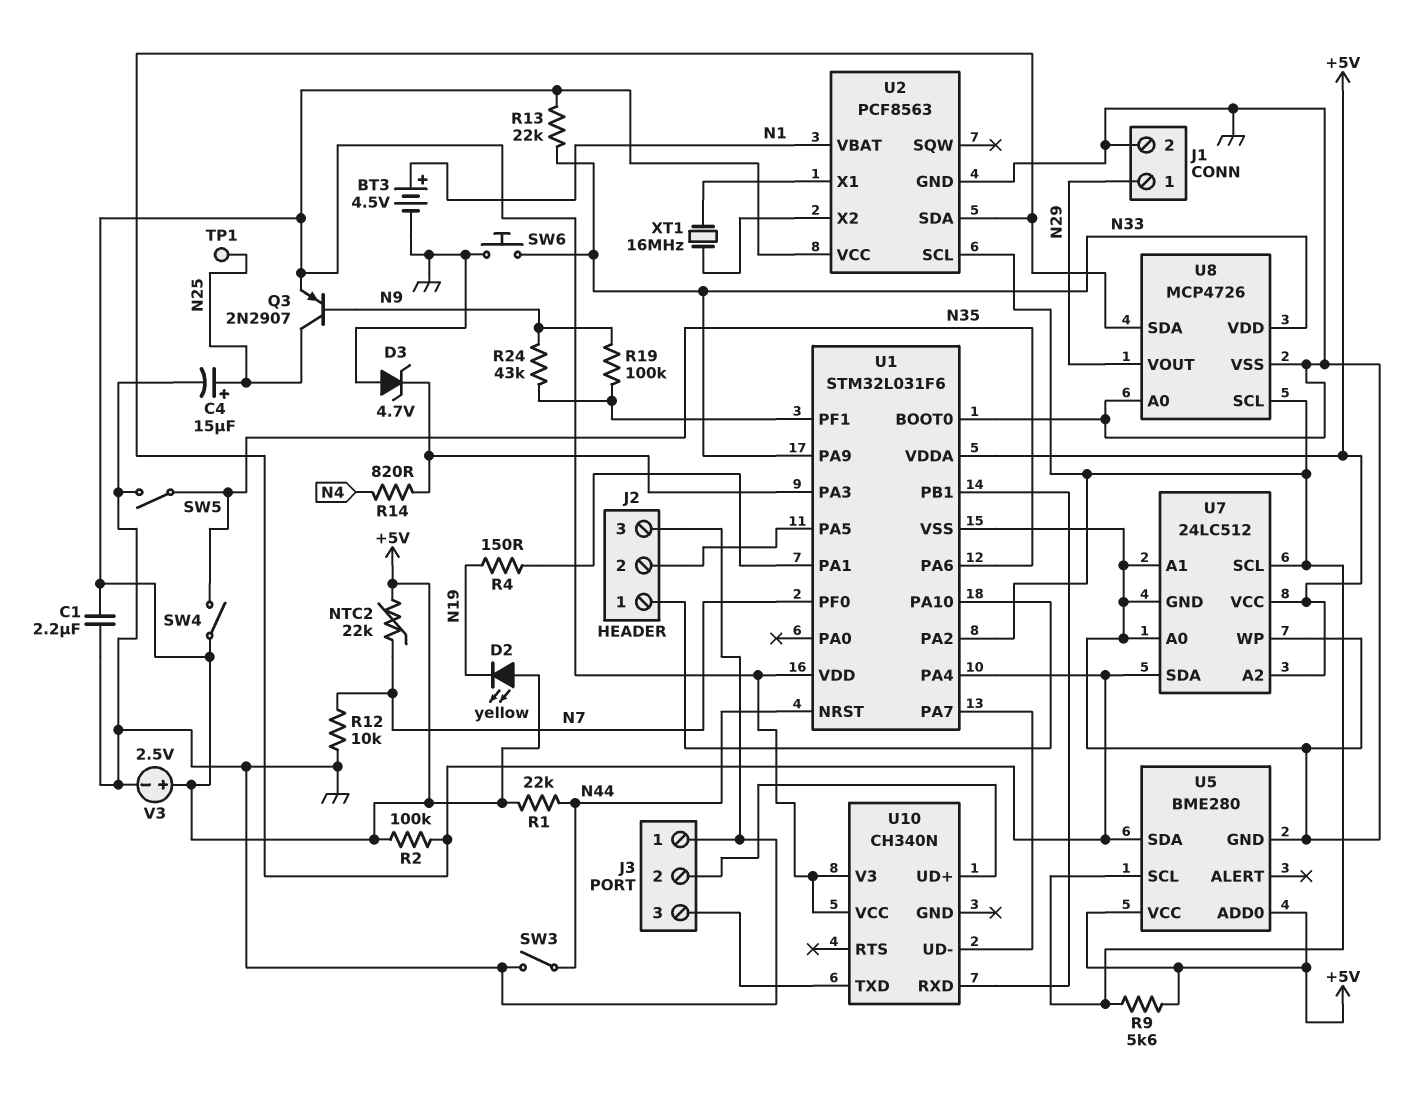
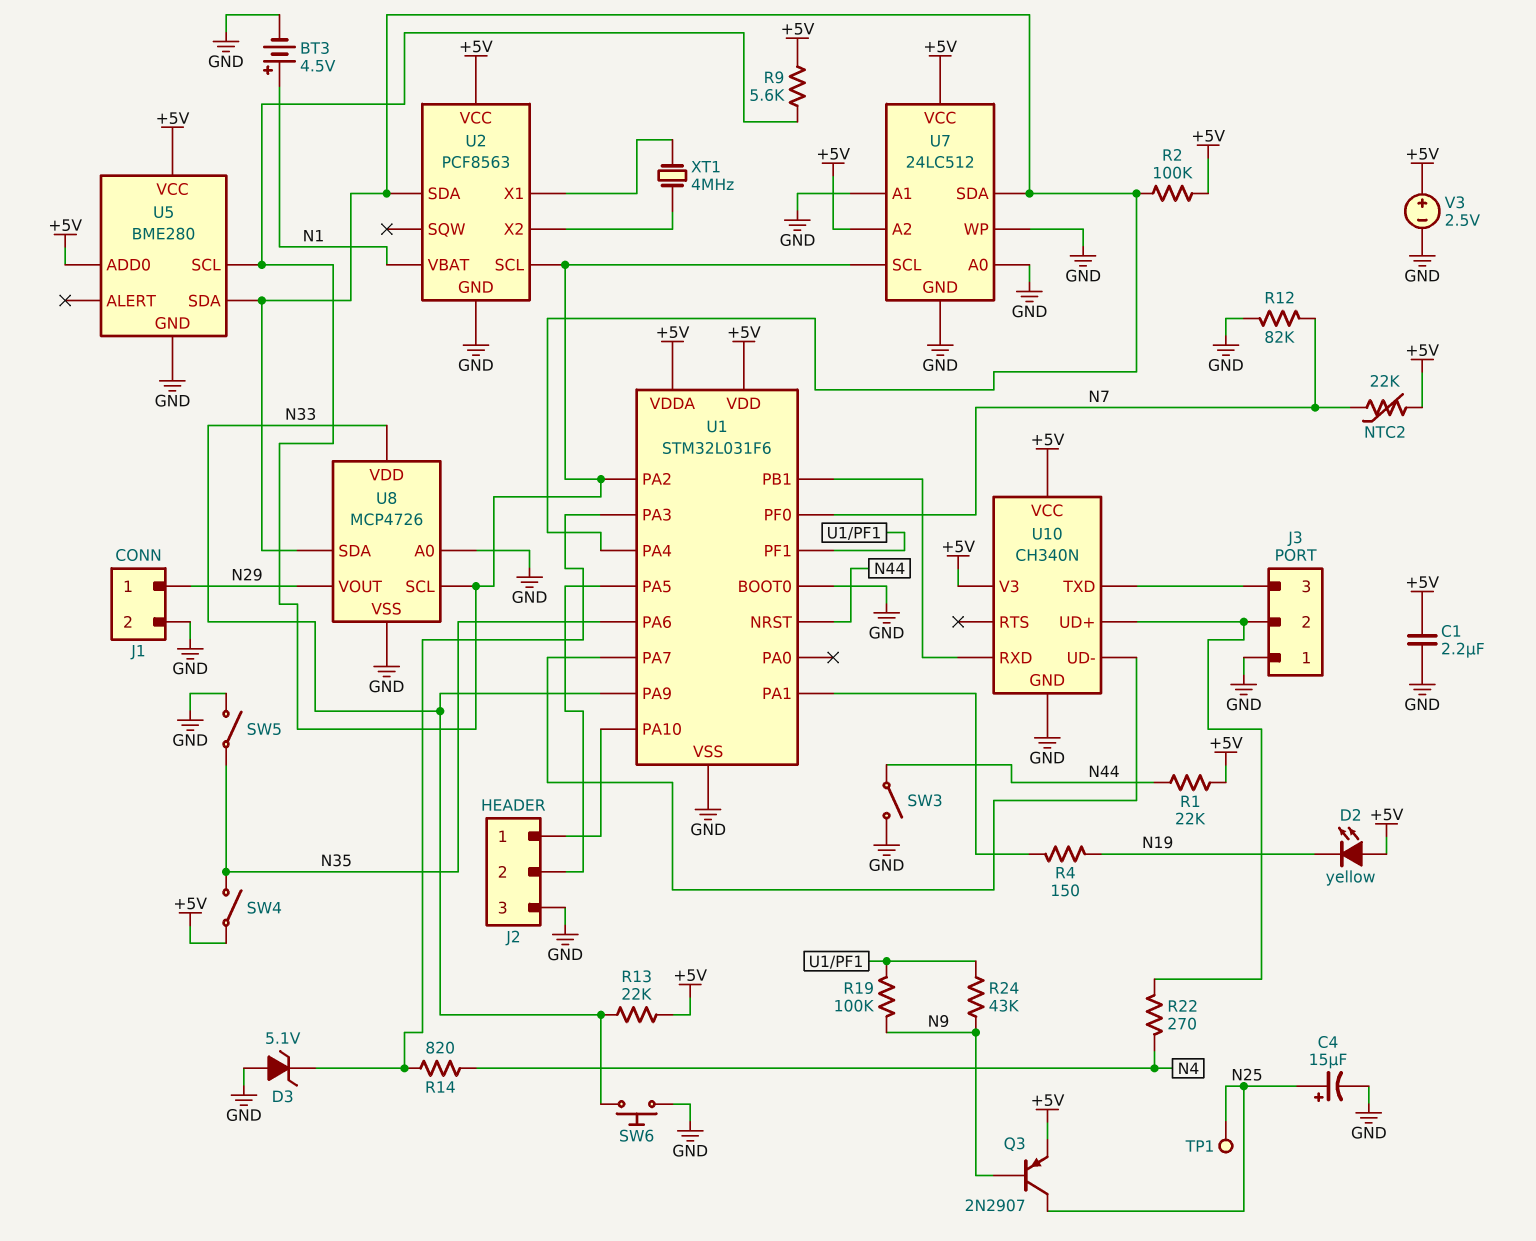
D3: zener 4.7V (A GND, K U1/PA3) -> zener 5.1V (A GND, K U1/PA3)
R12: 10k (GND, N7) -> 82k (GND, N7)
R22: none -> 270 (J3/2, N4)
U10 pin GND: none -> GND
XT1: 16MHz (U2/X1, U2/X2) -> 4MHz (U2/X1, U2/X2)

